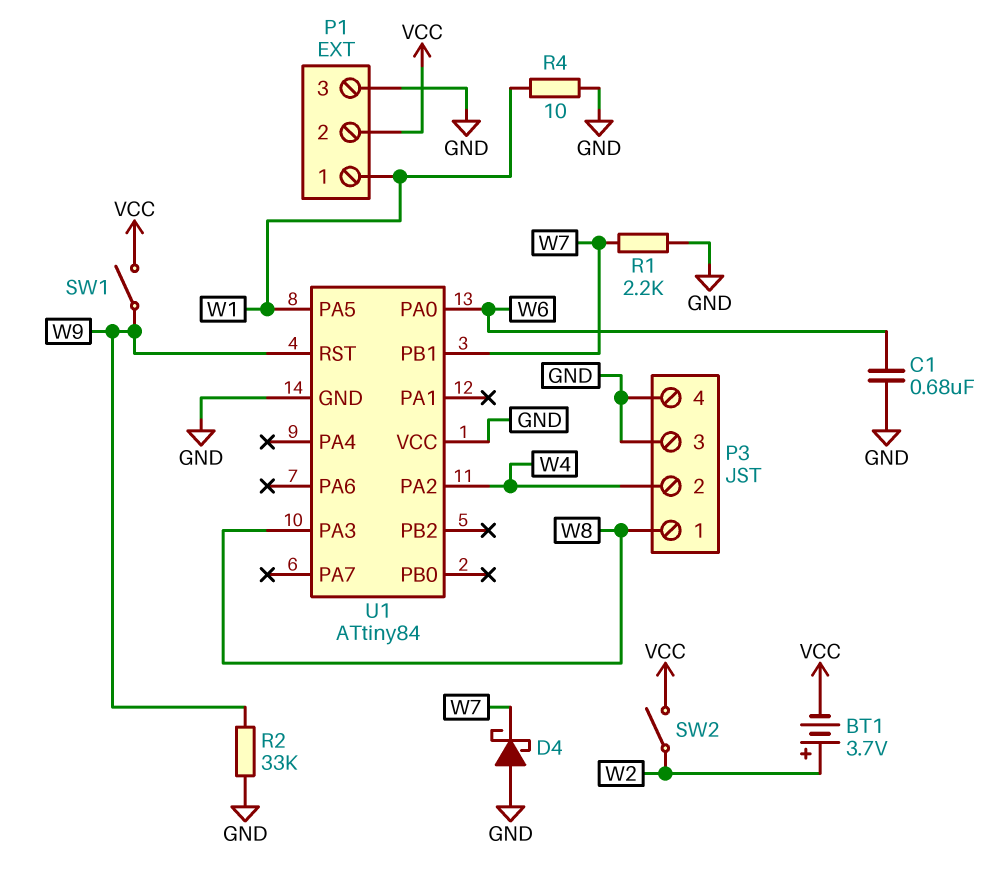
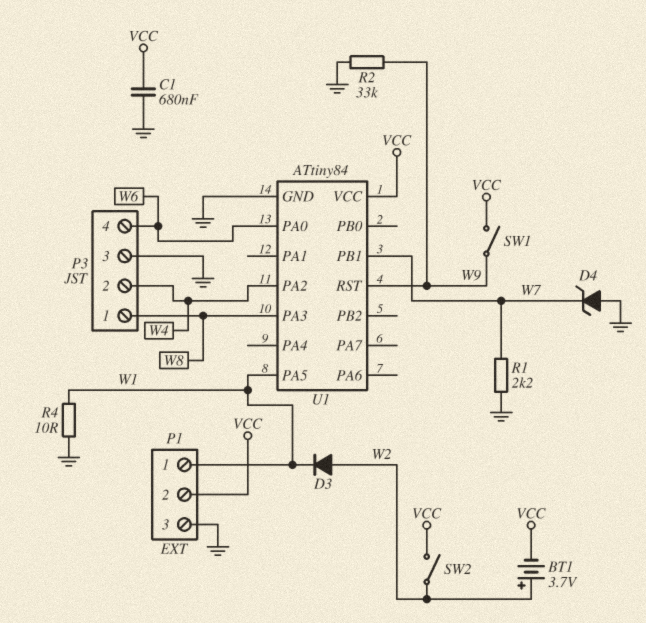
C1: 680nF (GND, W6) -> 680nF (GND, VCC)
D3: none -> diode (A W2, K W1)
D4: schottky (A GND, K W7) -> zener (A GND, K W7)
P3 pin 4: GND -> W6
U1 pin VCC: GND -> VCC

